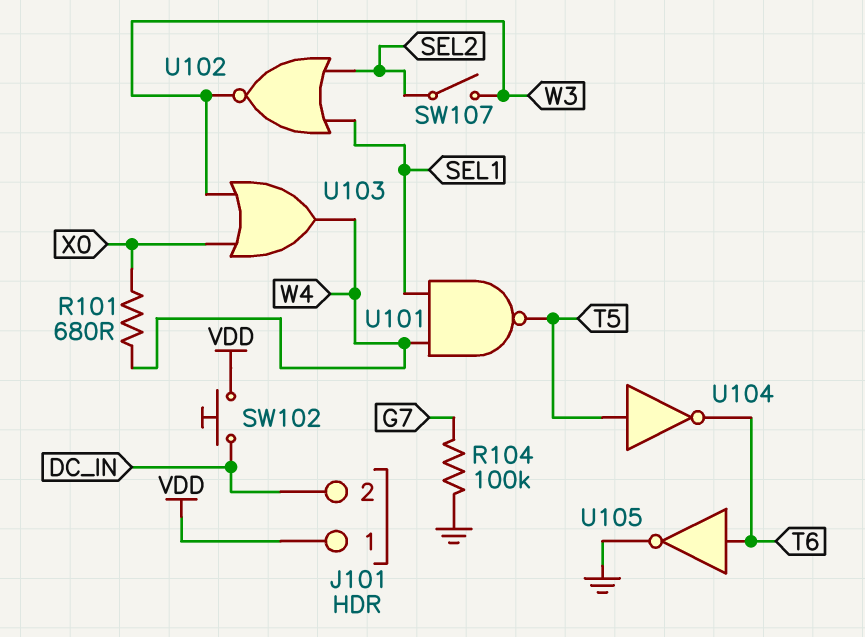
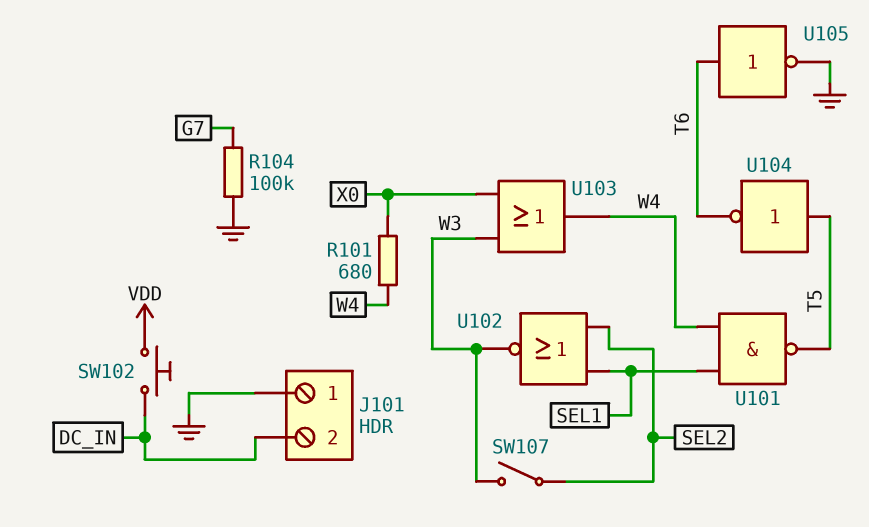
J101 pin 1: VDD -> GND

